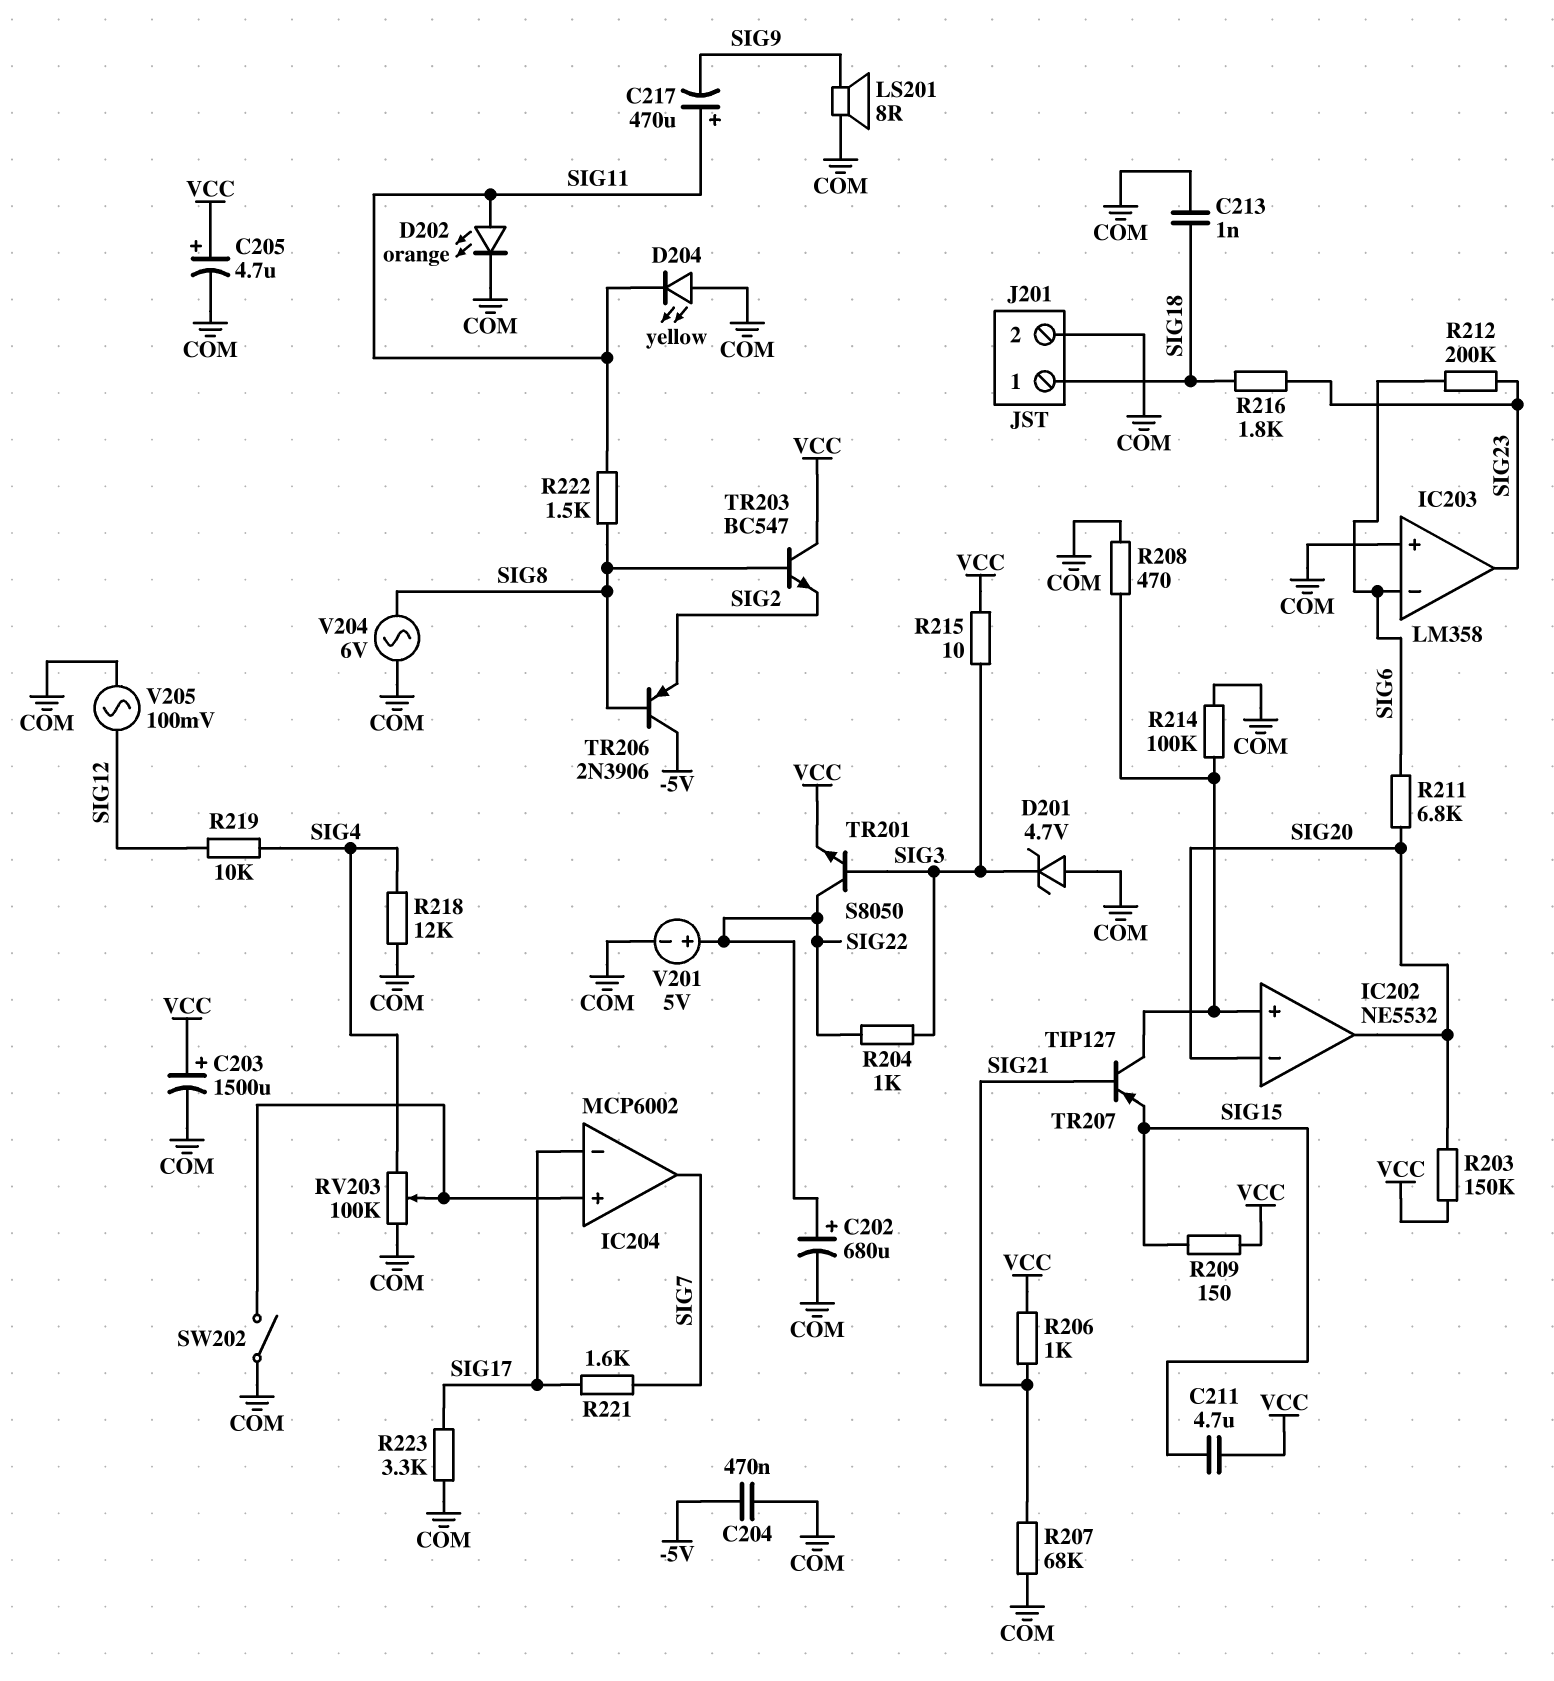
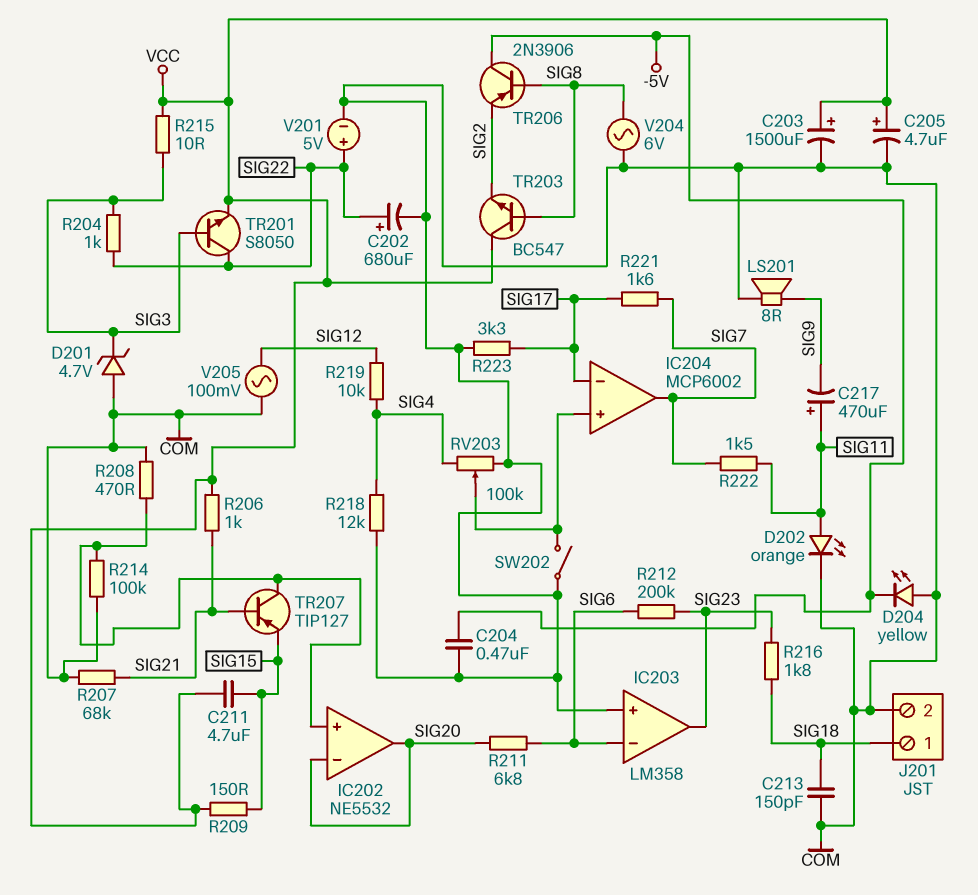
C213: 1nF (COM, SIG18) -> 150pF (COM, SIG18)
D204: LED yellow (A COM, K SIG11) -> LED yellow (A COM, K -5V)
R203: 150k (SIG20, VCC) -> none
R222: 1.5k (SIG8, SIG11) -> 1.5k (SIG7, SIG11)

